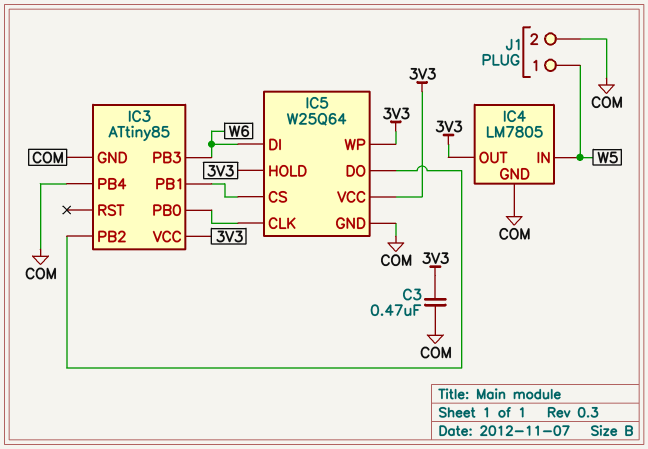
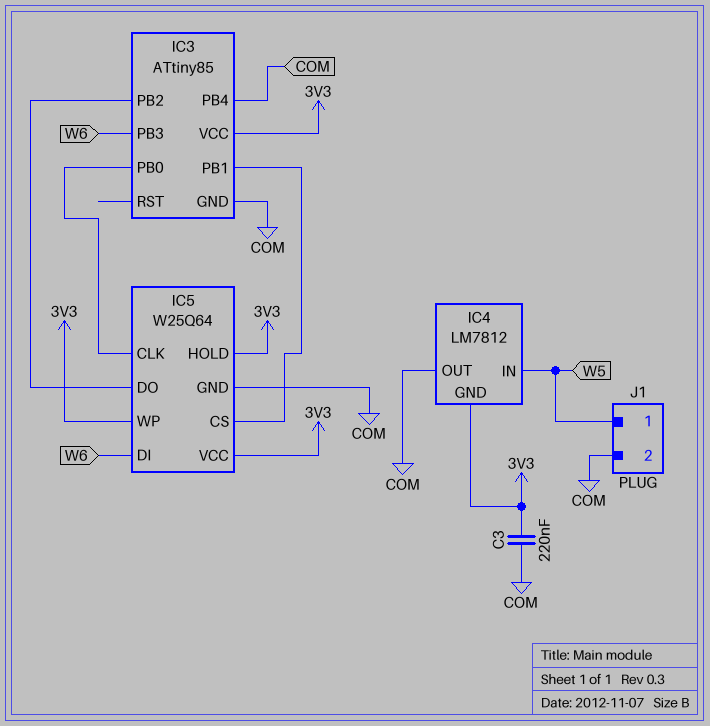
C3: 470nF (3V3, COM) -> 220nF (3V3, COM)
IC4: LM7805 -> LM7812
IC4 pin GND: COM -> 3V3
IC4 pin OUT: 3V3 -> COM

